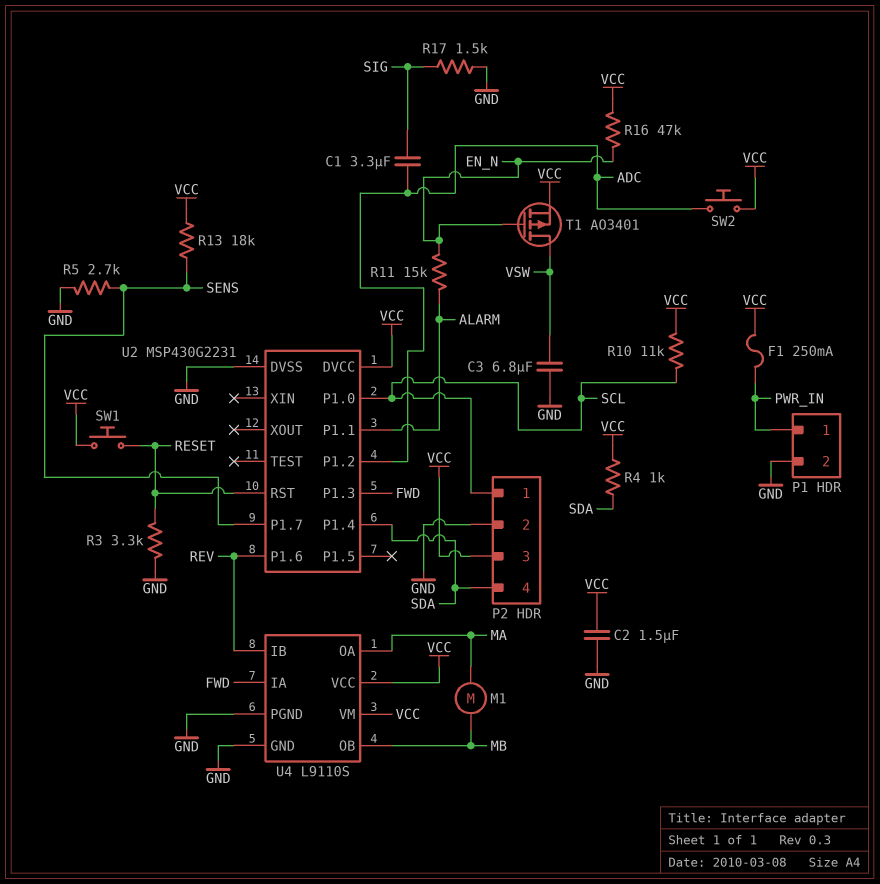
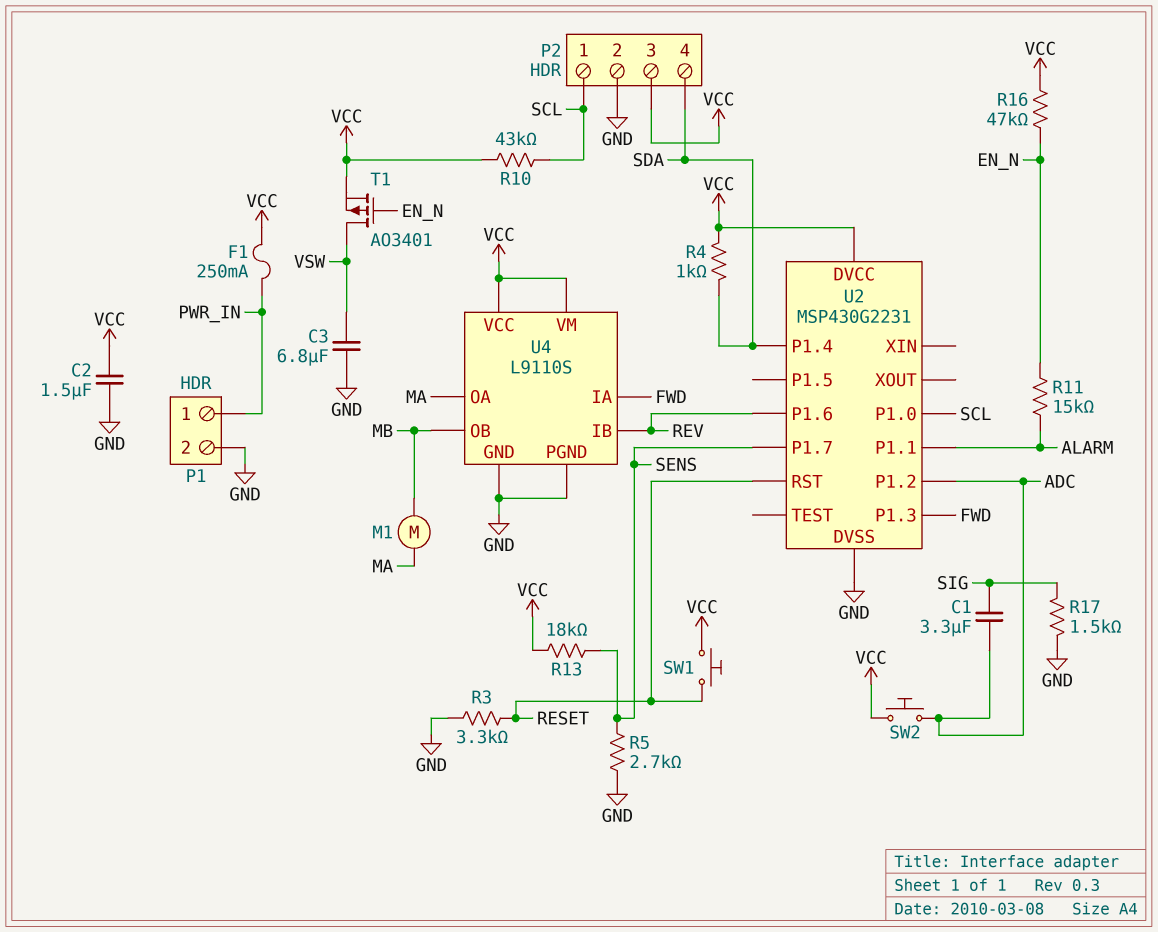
R10: 11k (SCL, VCC) -> 43k (SCL, VCC)

